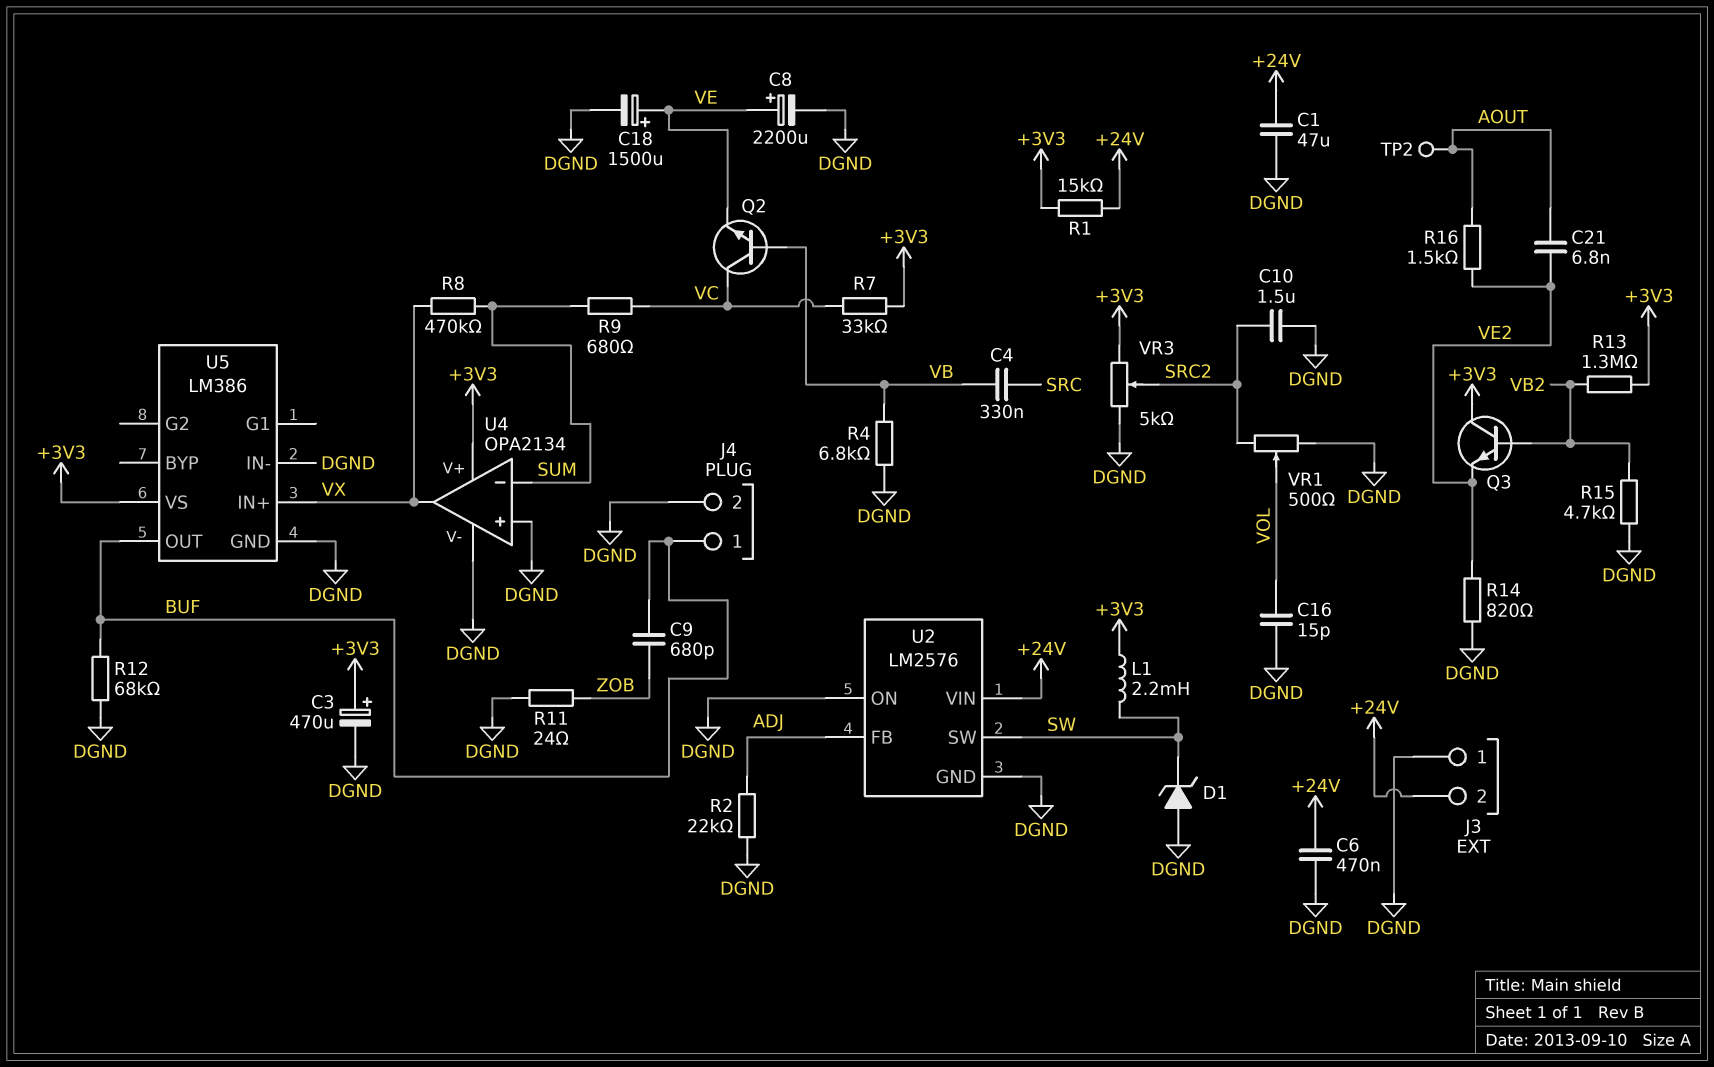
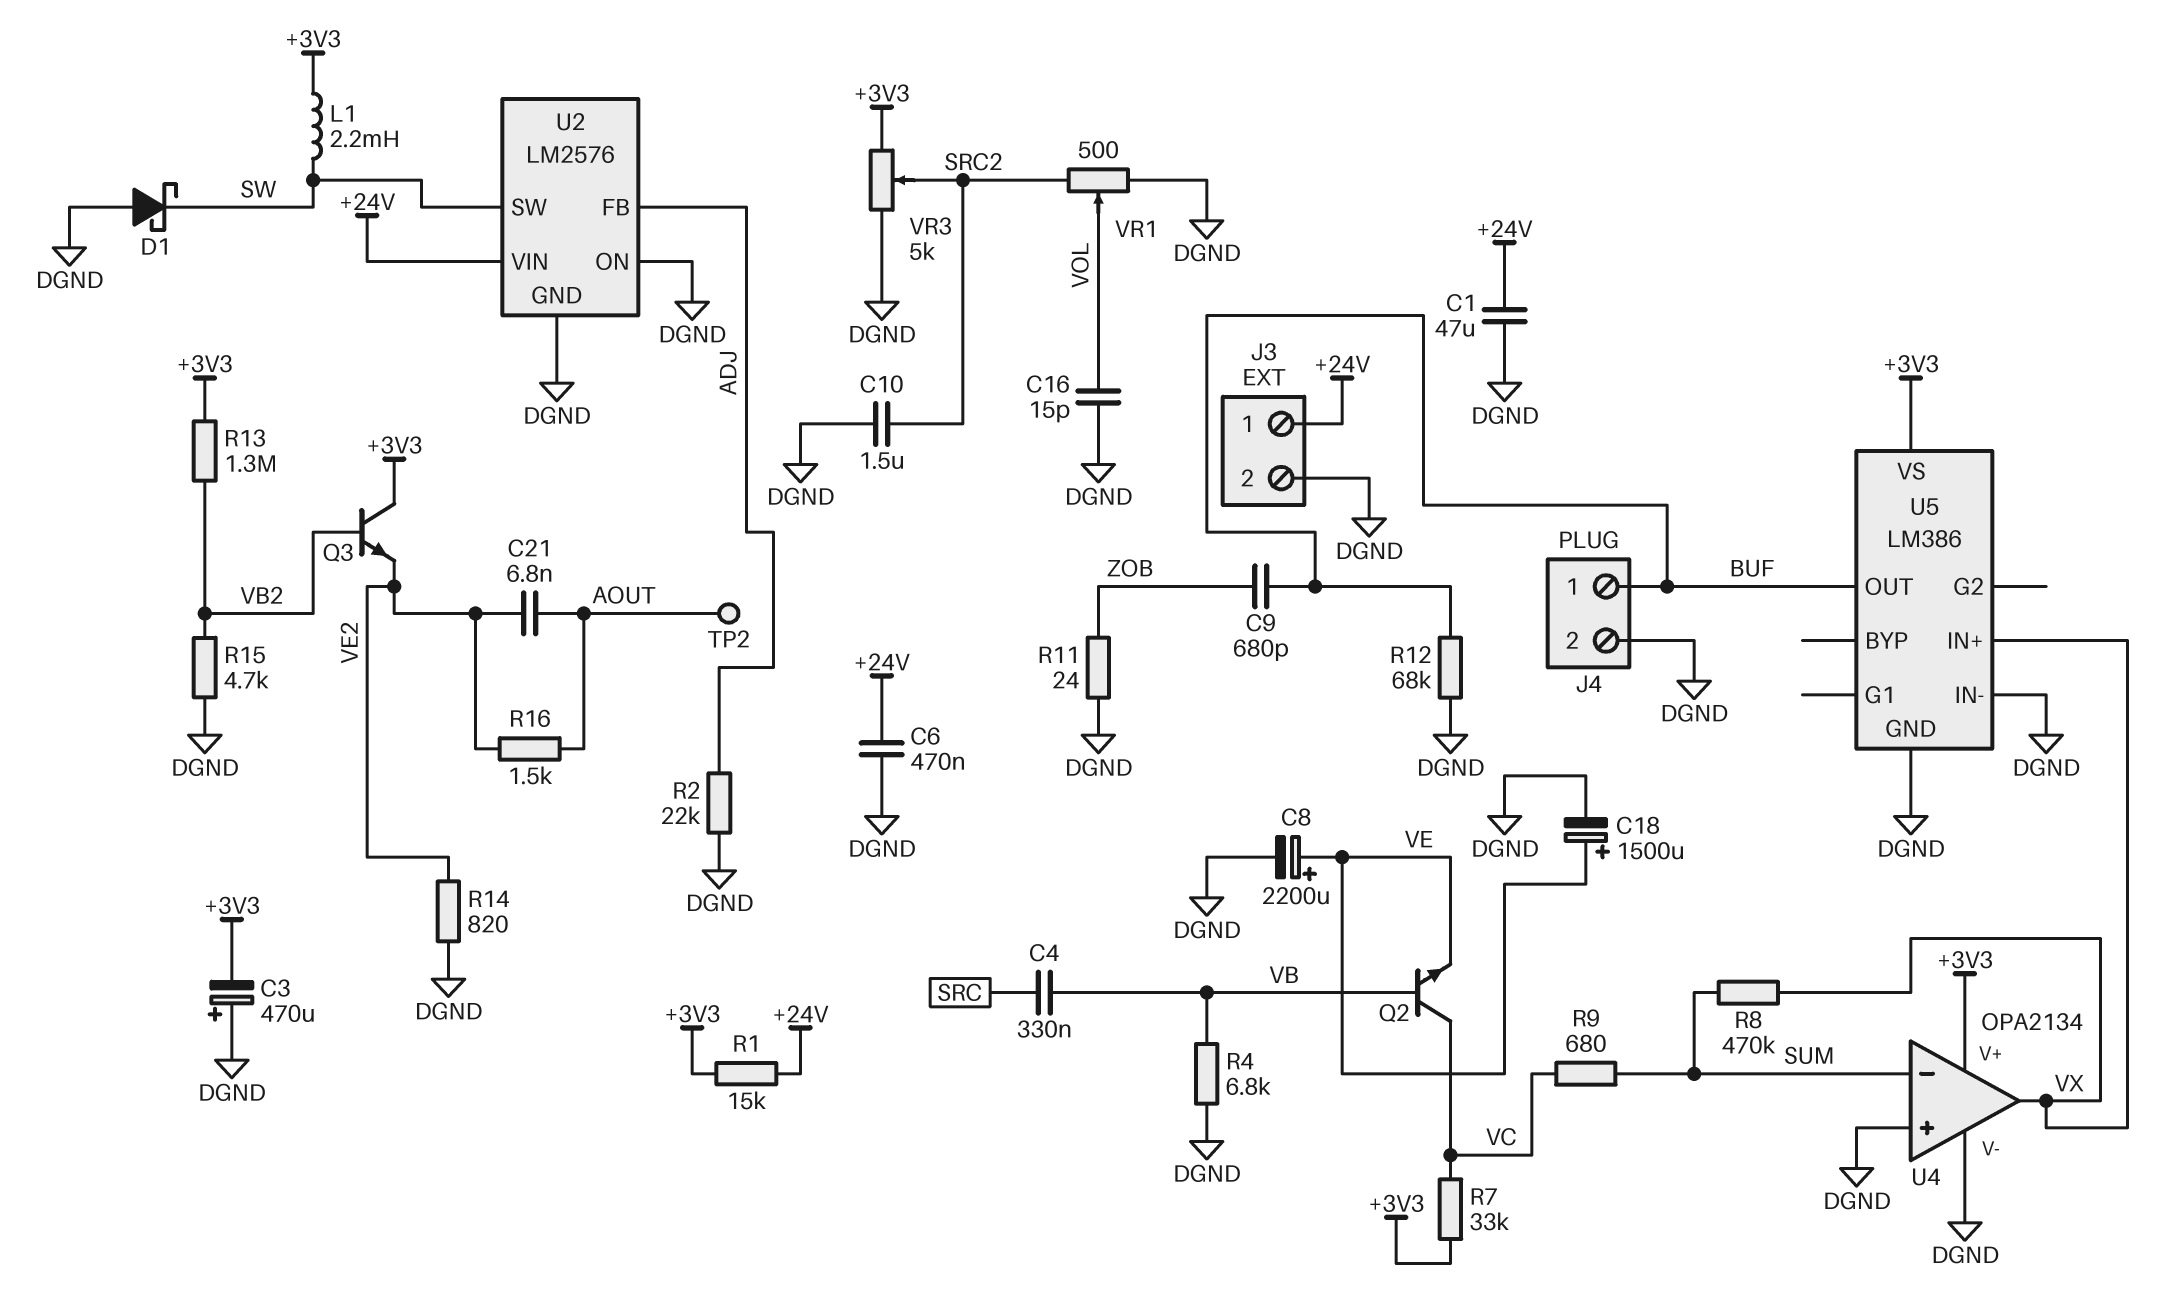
C3: 470uF (plus +3V3, minus DGND) -> 470uF (plus DGND, minus +3V3)
D1: zener (A DGND, K SW) -> schottky (A DGND, K SW)
J3 pin 1: DGND -> +24V
J3 pin 2: +24V -> DGND

